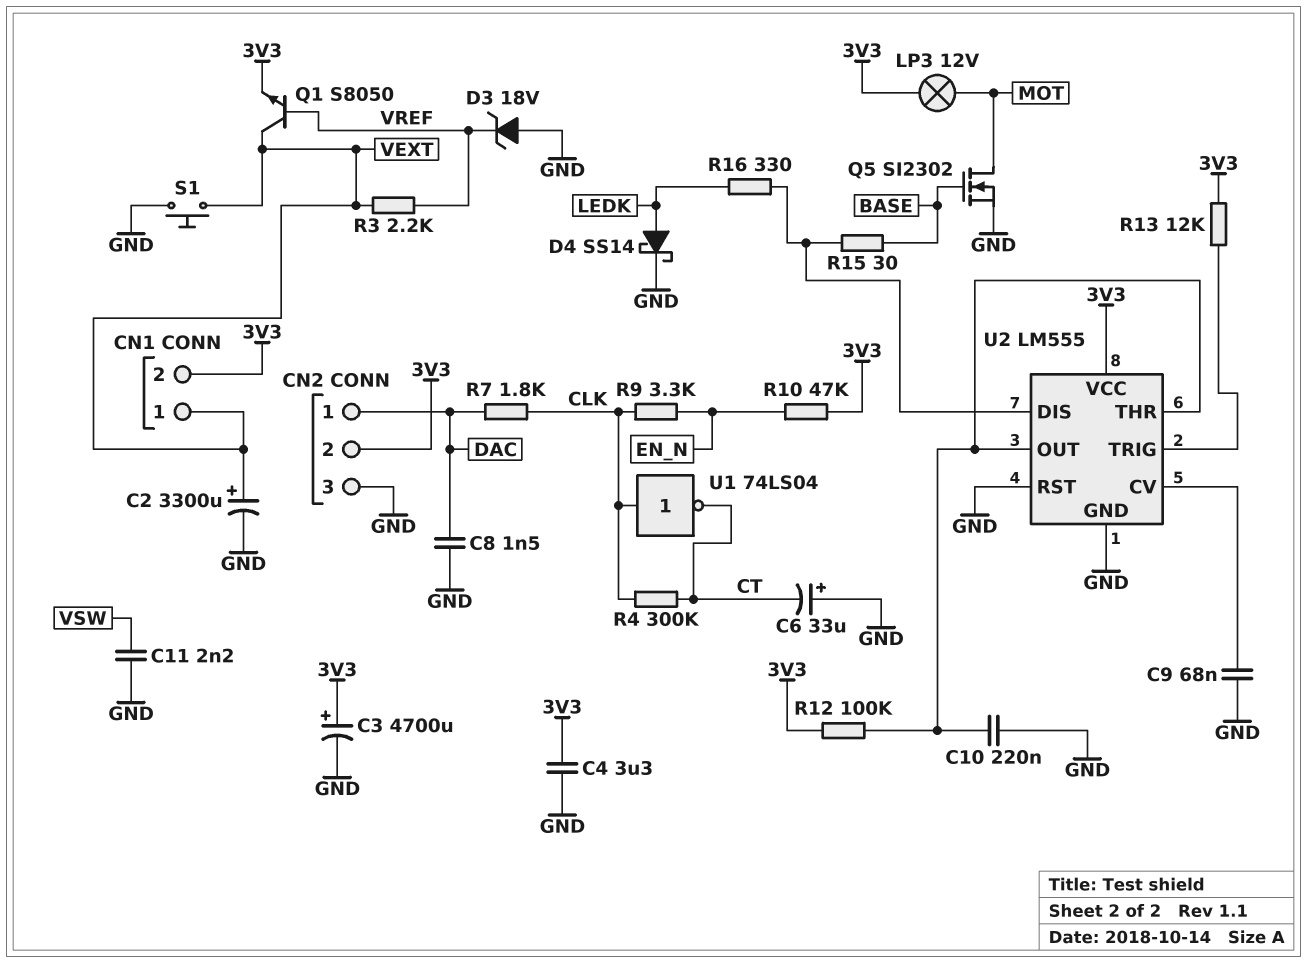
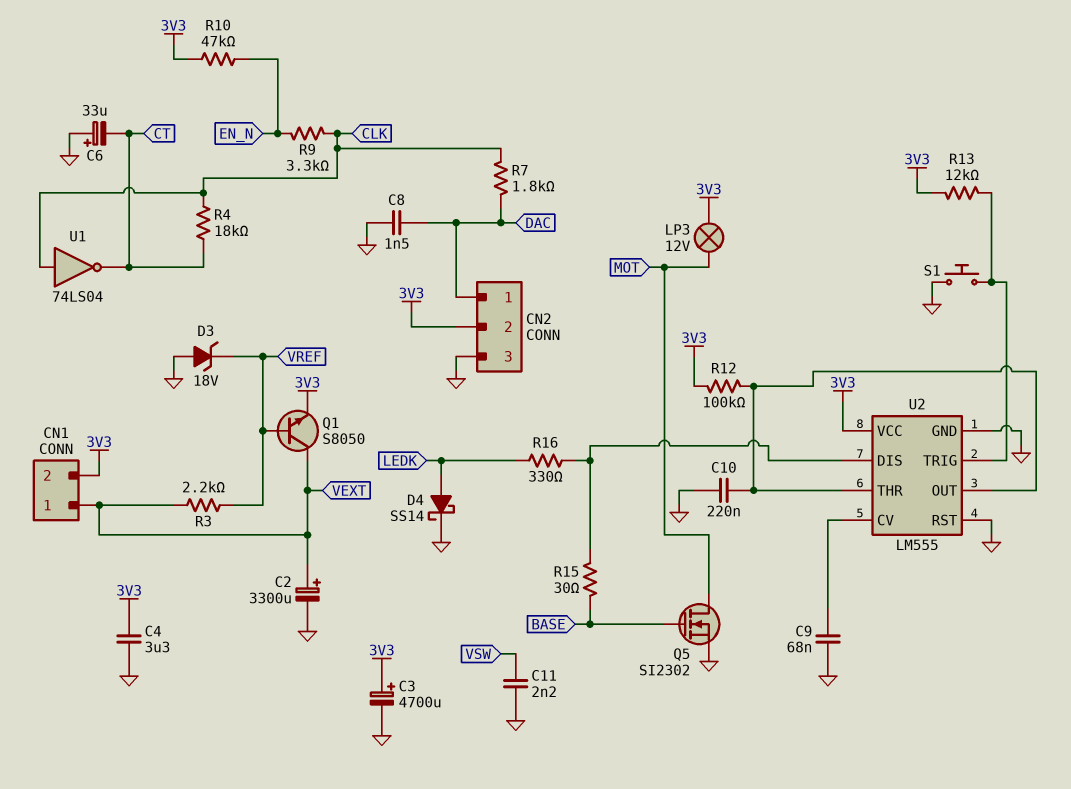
R4: 300k (CLK, CT) -> 18k (CLK, CT)
S1: button (GND, VEXT) -> button (GND, U2/TRIG)

